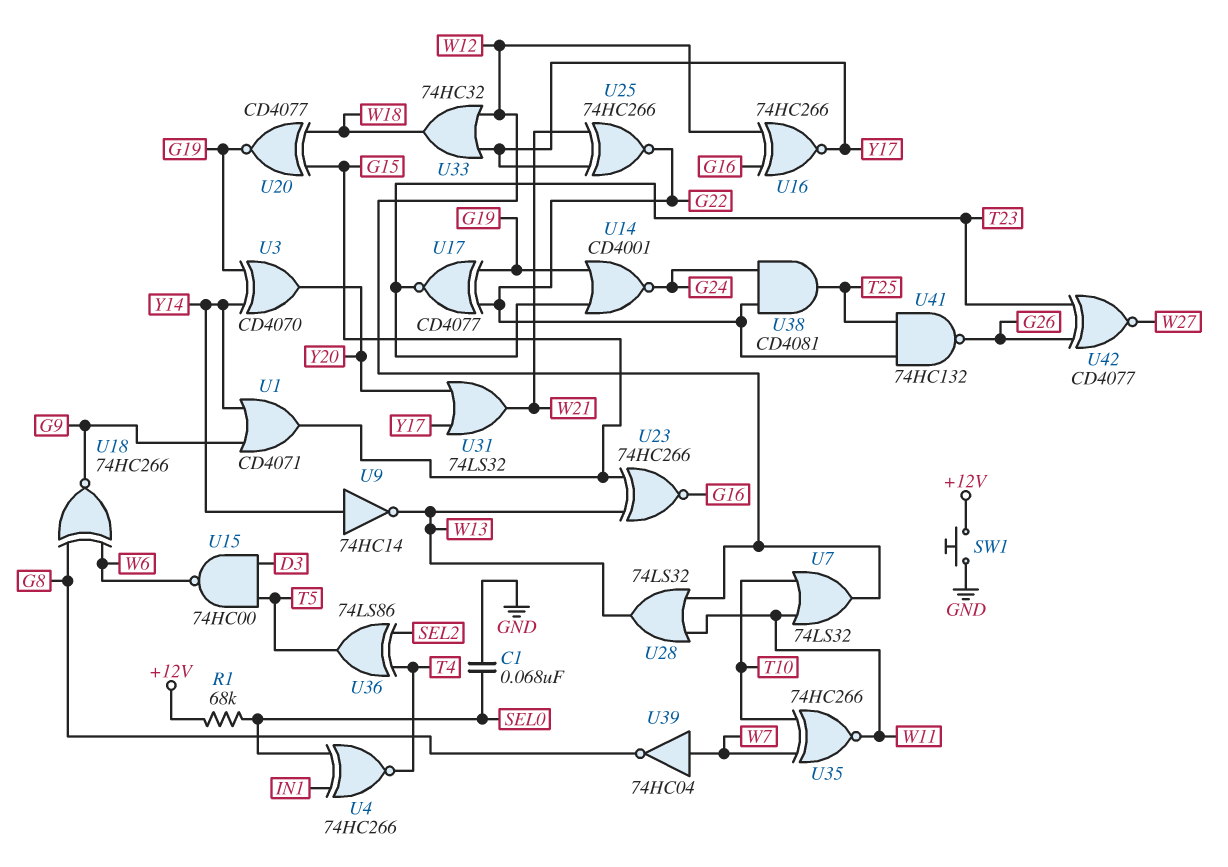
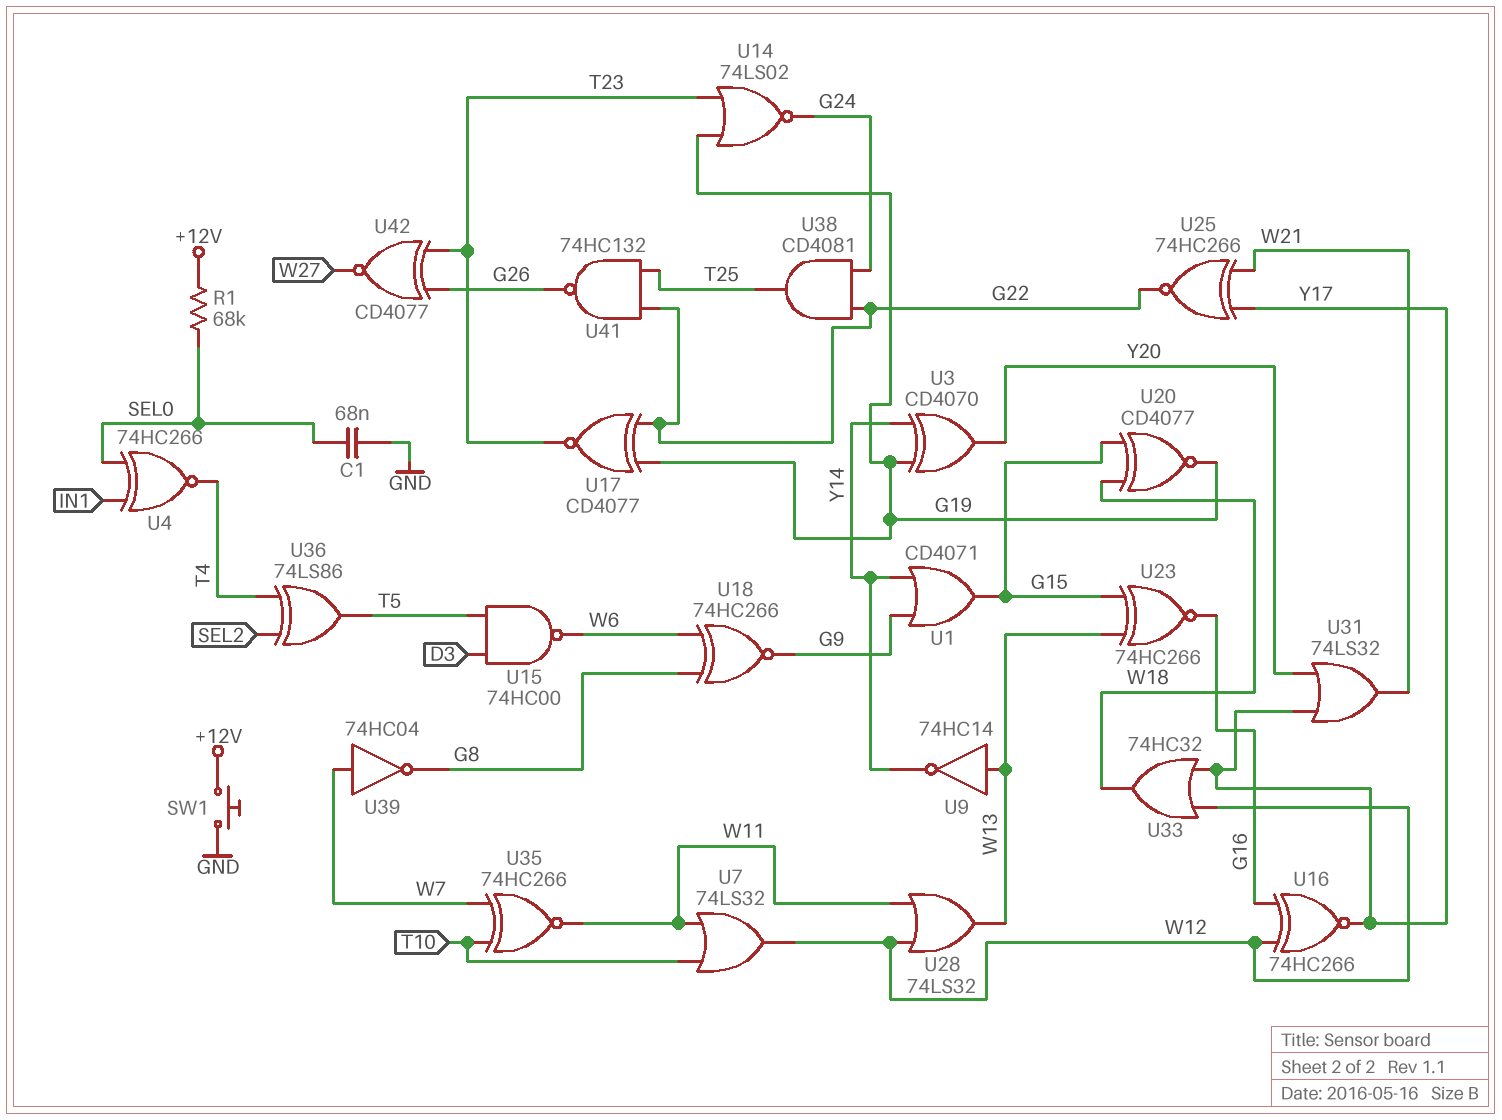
U9: NOT 74HC14 (in Y14, out W13) -> NOT 74HC14 (in W13, out Y14)
U14: NOR CD4001 (in G19, in T23, out G24) -> NOR 74LS02 (in G19, in T23, out G24)

